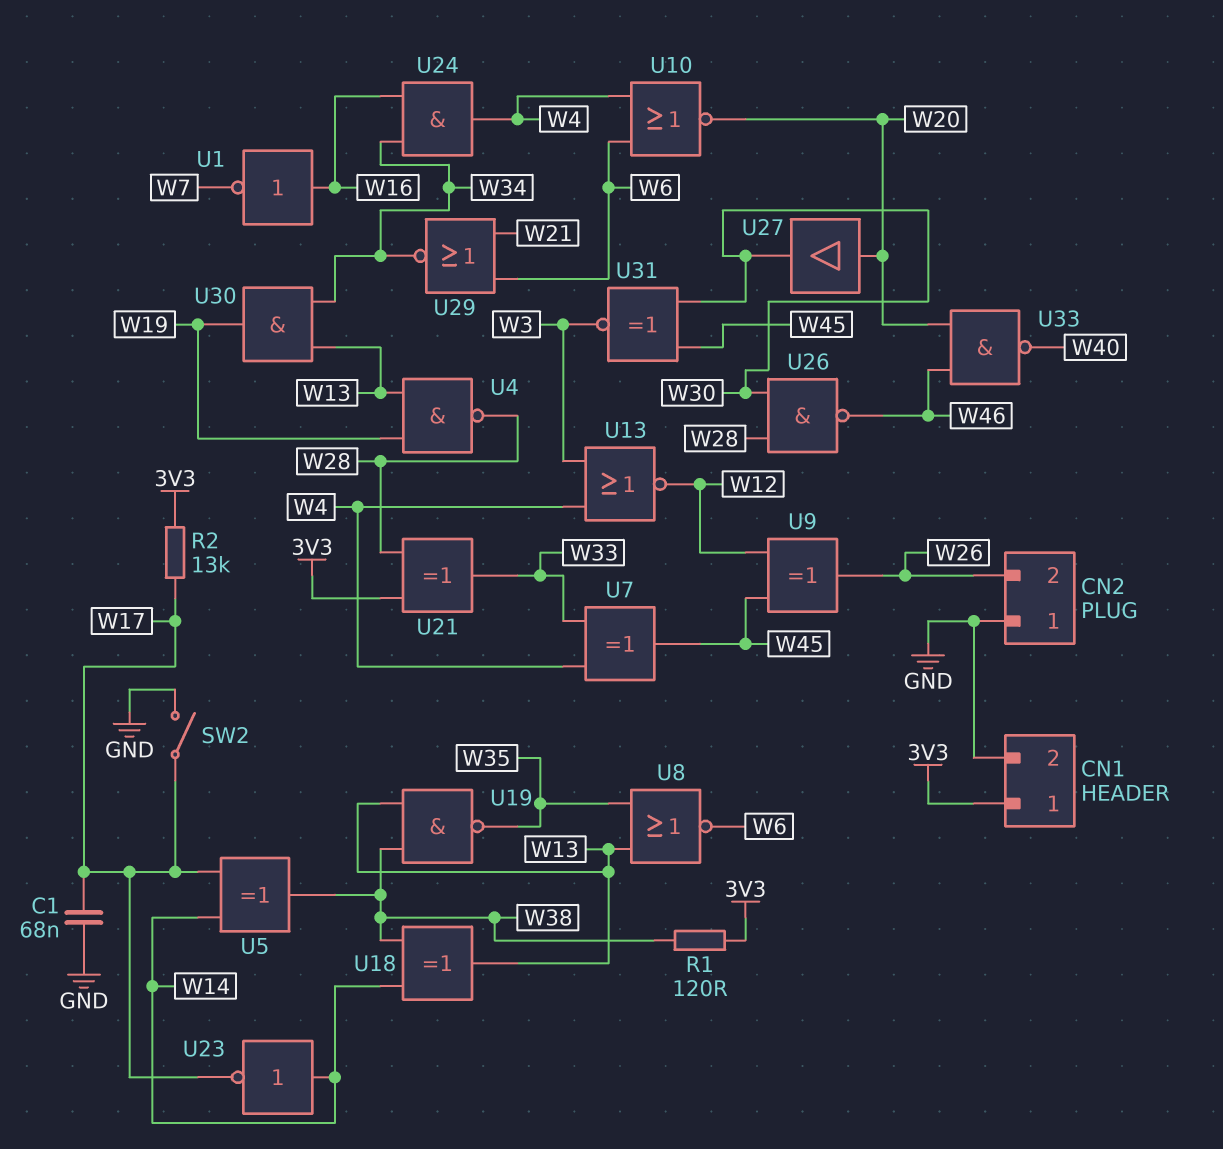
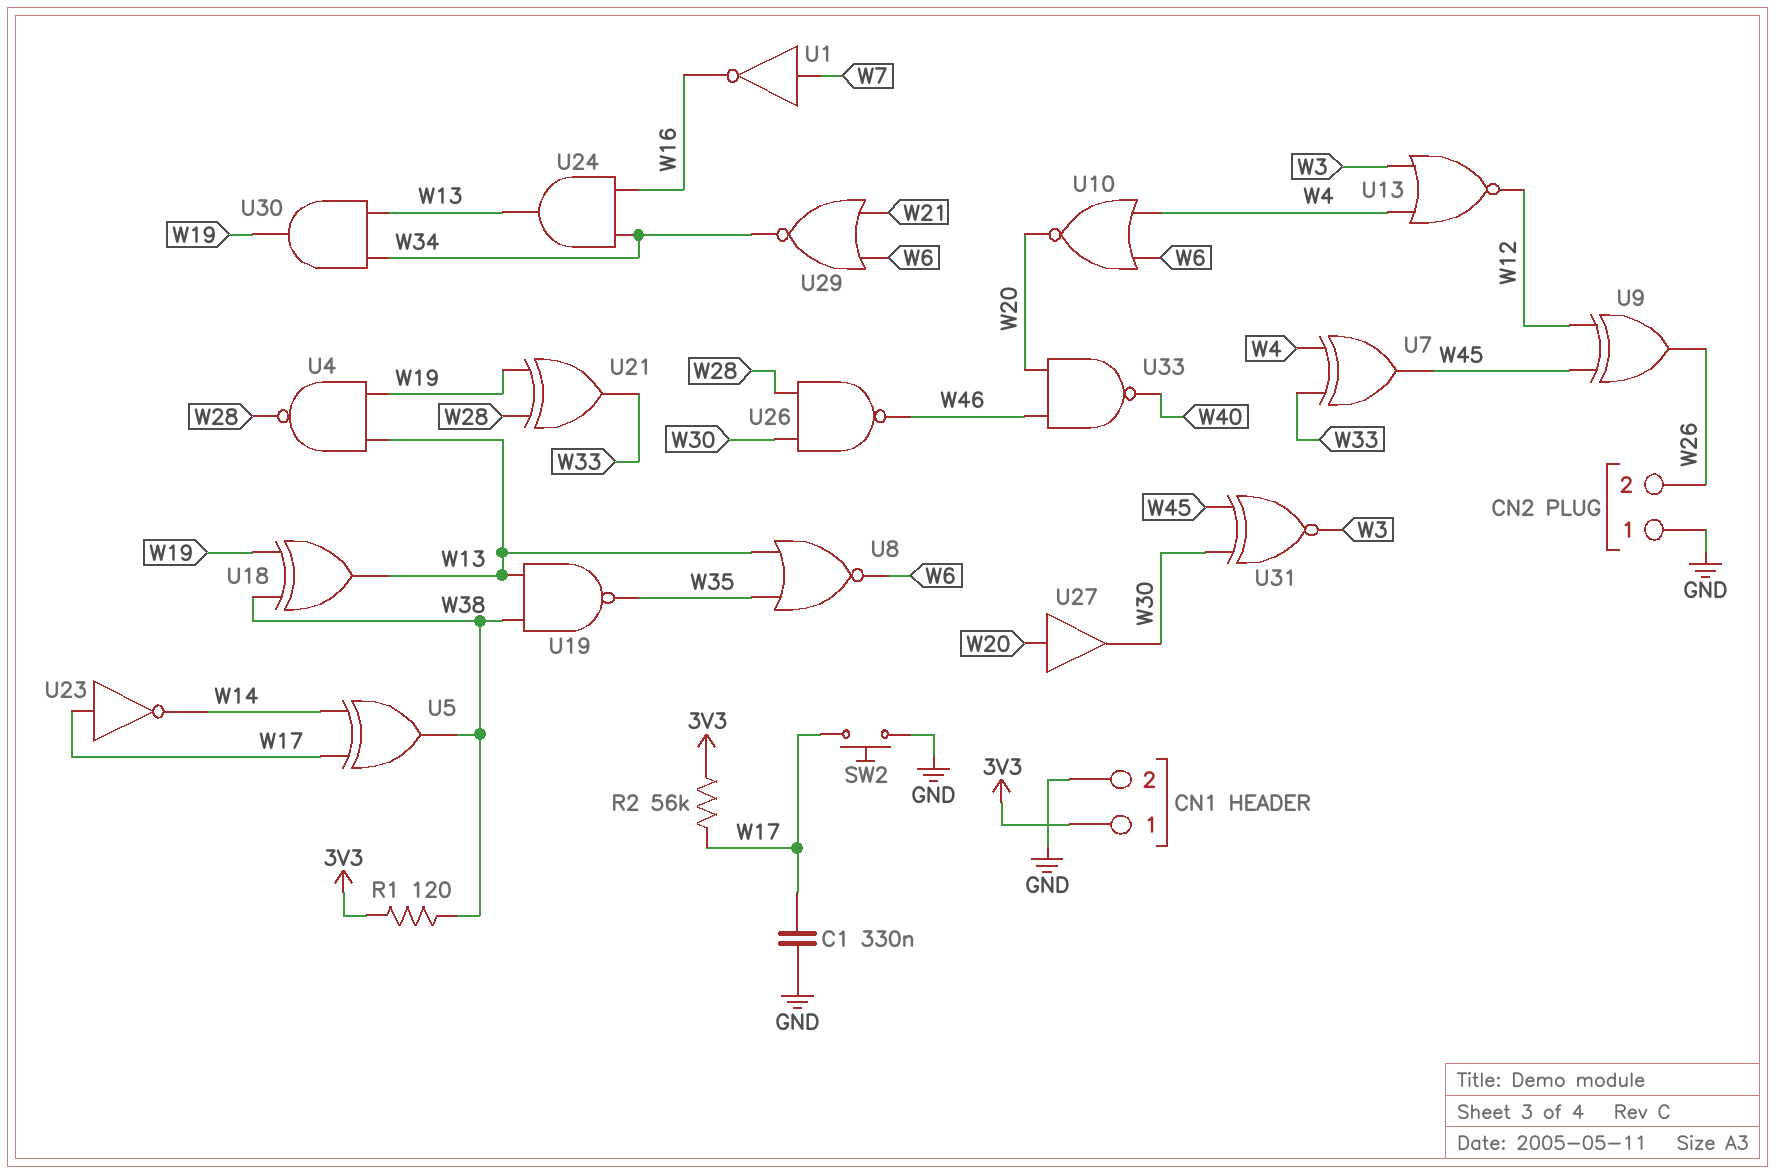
C1: 68nF (GND, W17) -> 330nF (GND, W17)
R2: 13k (3V3, W17) -> 56k (3V3, W17)
SW2: switch (GND, W17) -> button (GND, W17)
U1: NOT (in W16, out W7) -> NOT (in W7, out W16)
U18: XOR (in W14, in W38, out W13) -> XOR (in W19, in W38, out W13)
U21: XOR (in 3V3, in W28, out W33) -> XOR (in W19, in W28, out W33)
U23: NOT (in W14, out W17) -> NOT (in W17, out W14)
U24: AND (in W16, in W34, out W4) -> AND (in W16, in W34, out W13)

